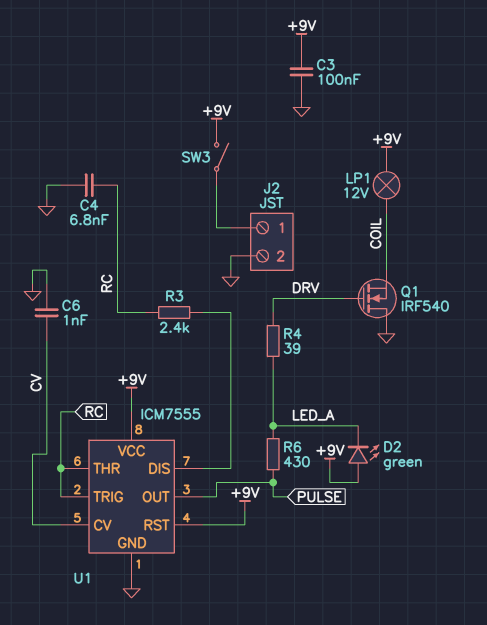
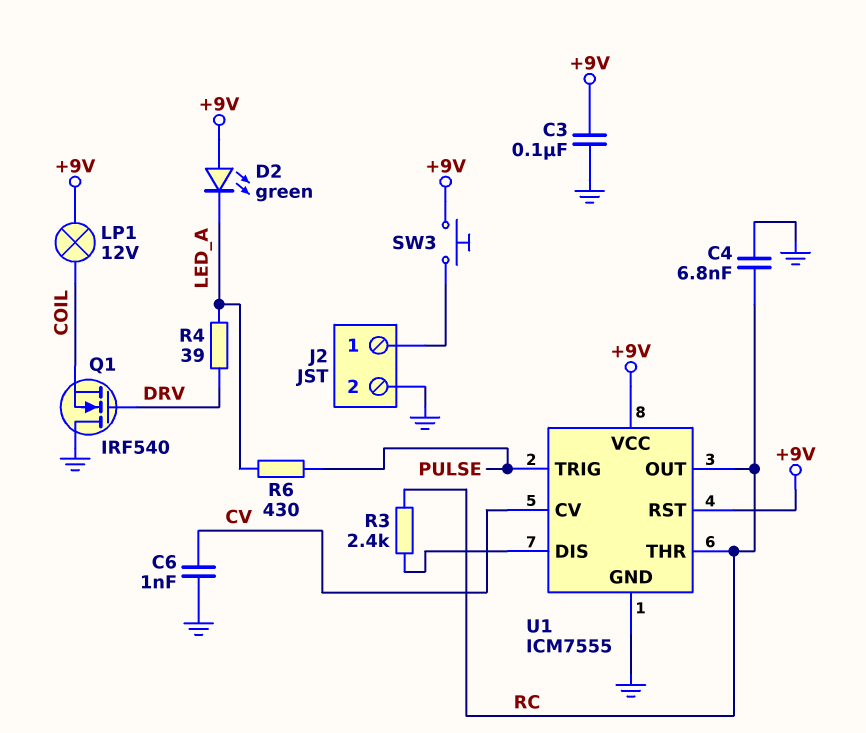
SW3: switch (+9V, J2/1) -> button (+9V, J2/1)
U1 pin OUT: PULSE -> RC
U1 pin TRIG: RC -> PULSE

